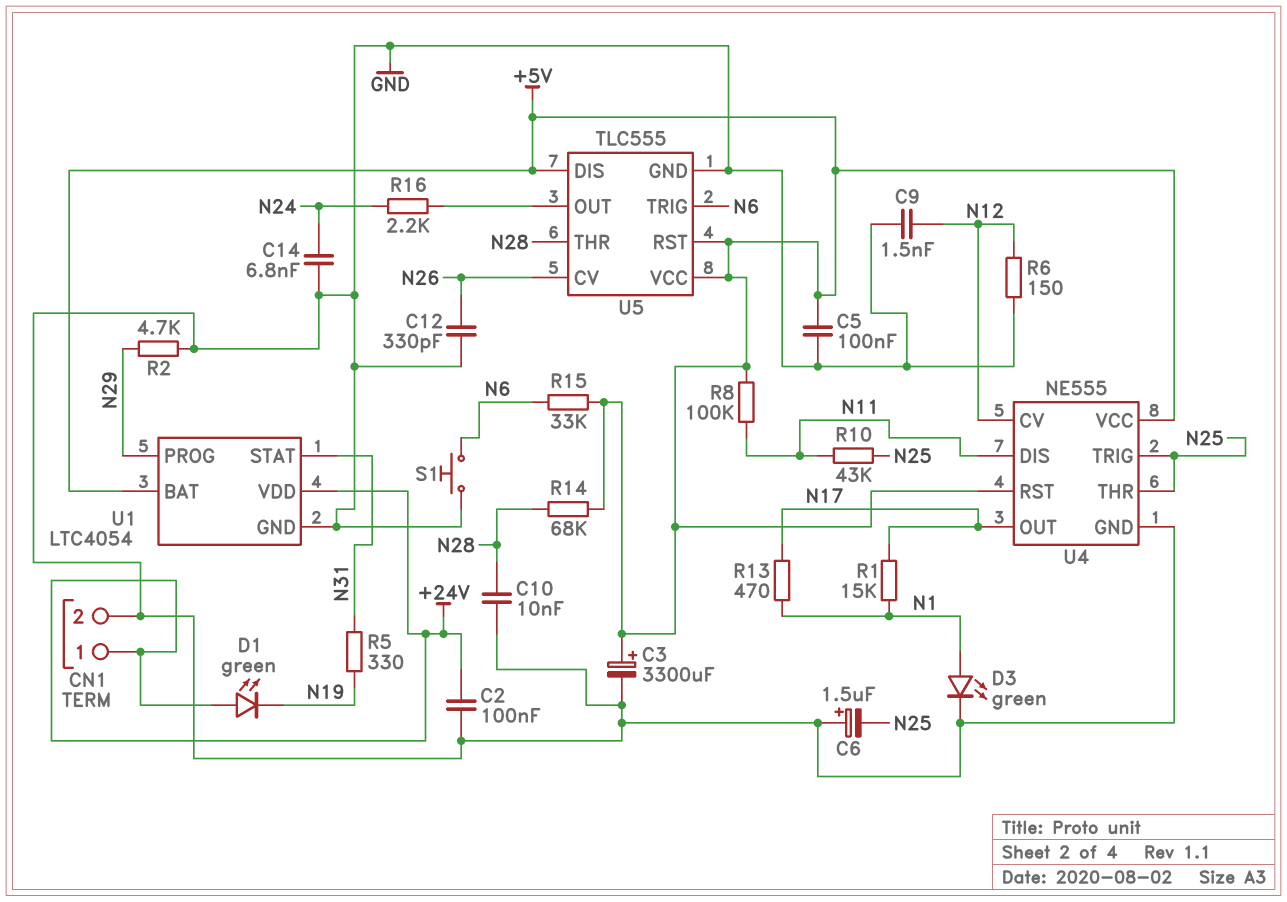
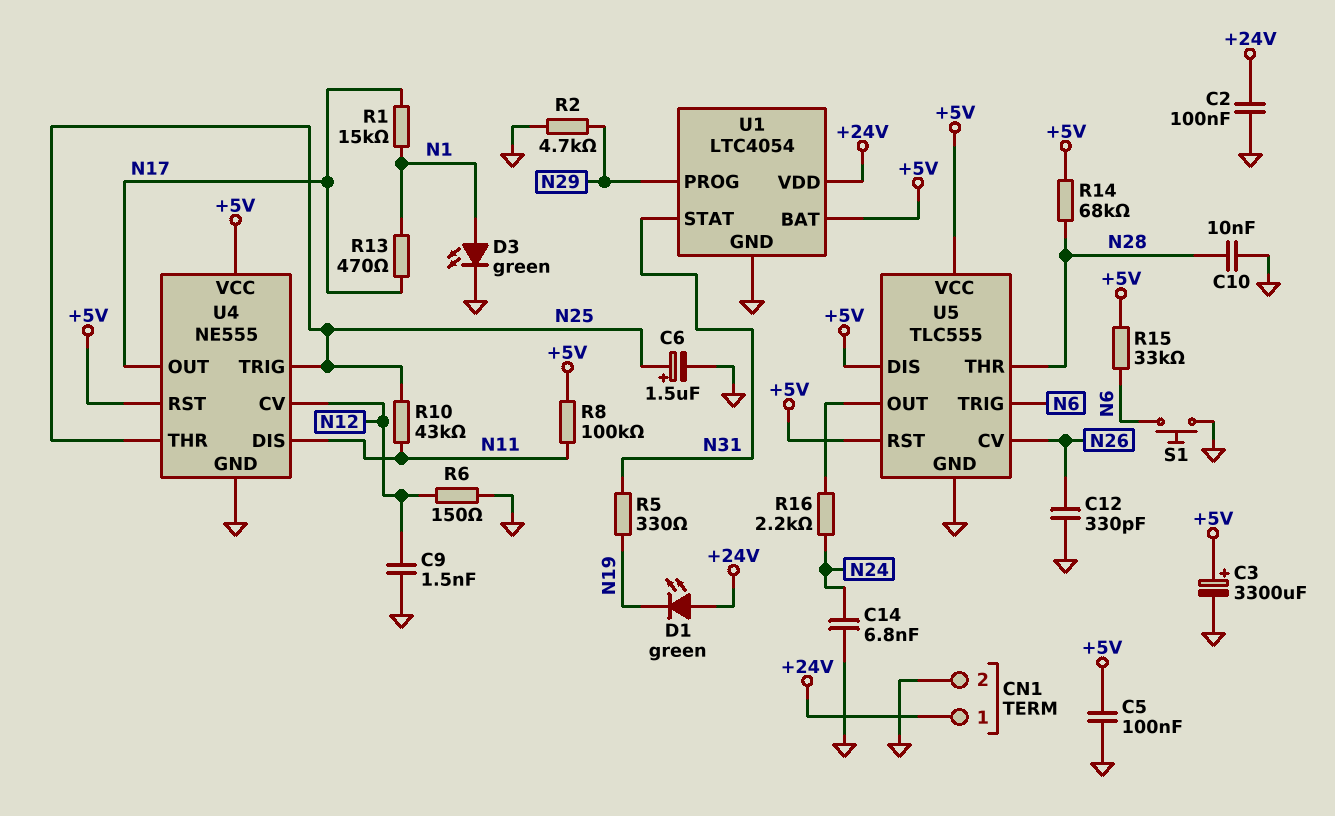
C6: 1.5uF (plus GND, minus N25) -> 1.5uF (plus N25, minus GND)

